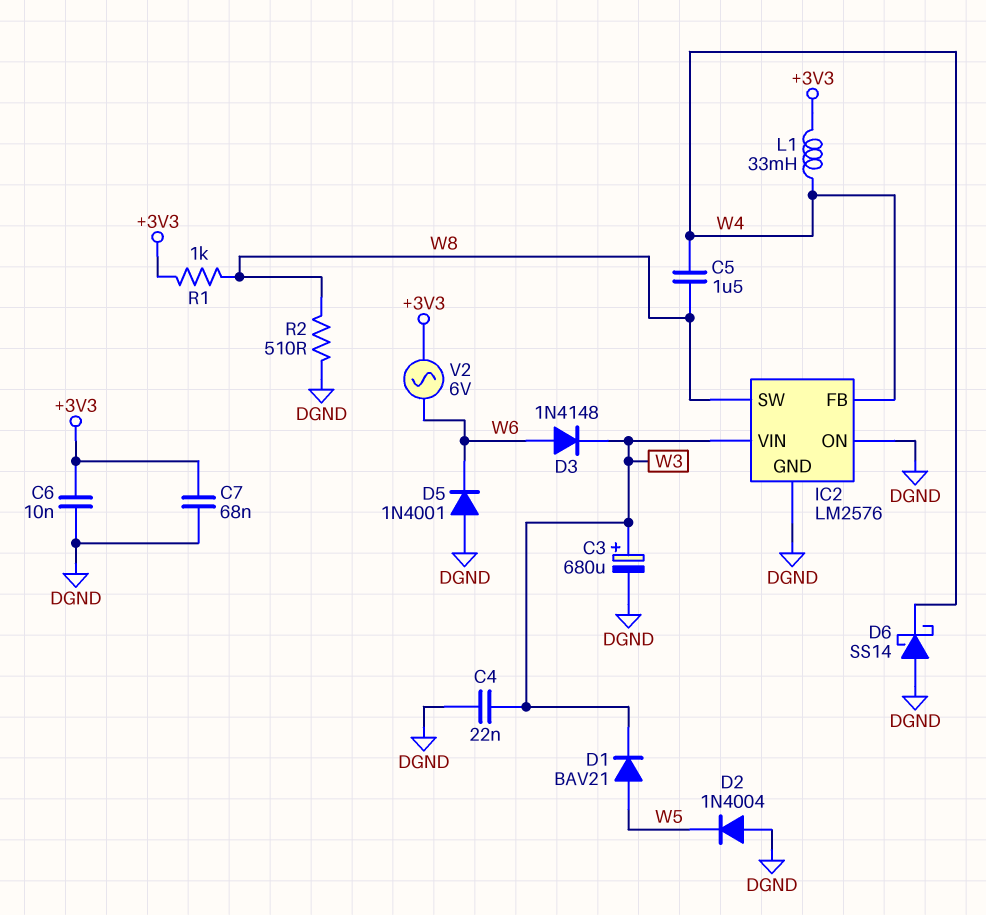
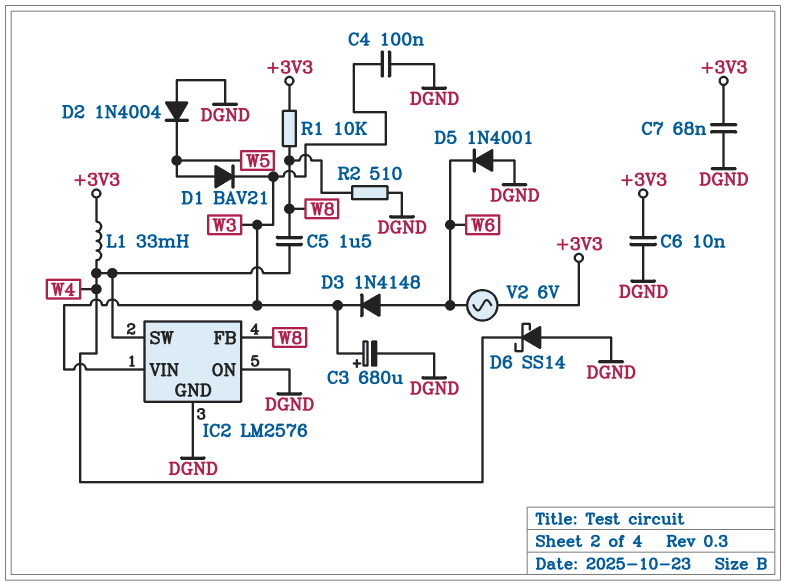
C4: 22nF (DGND, W3) -> 100nF (DGND, W3)
IC2 pin FB: W4 -> W8
IC2 pin SW: W8 -> W4
R1: 1k (+3V3, W8) -> 10k (+3V3, W8)

